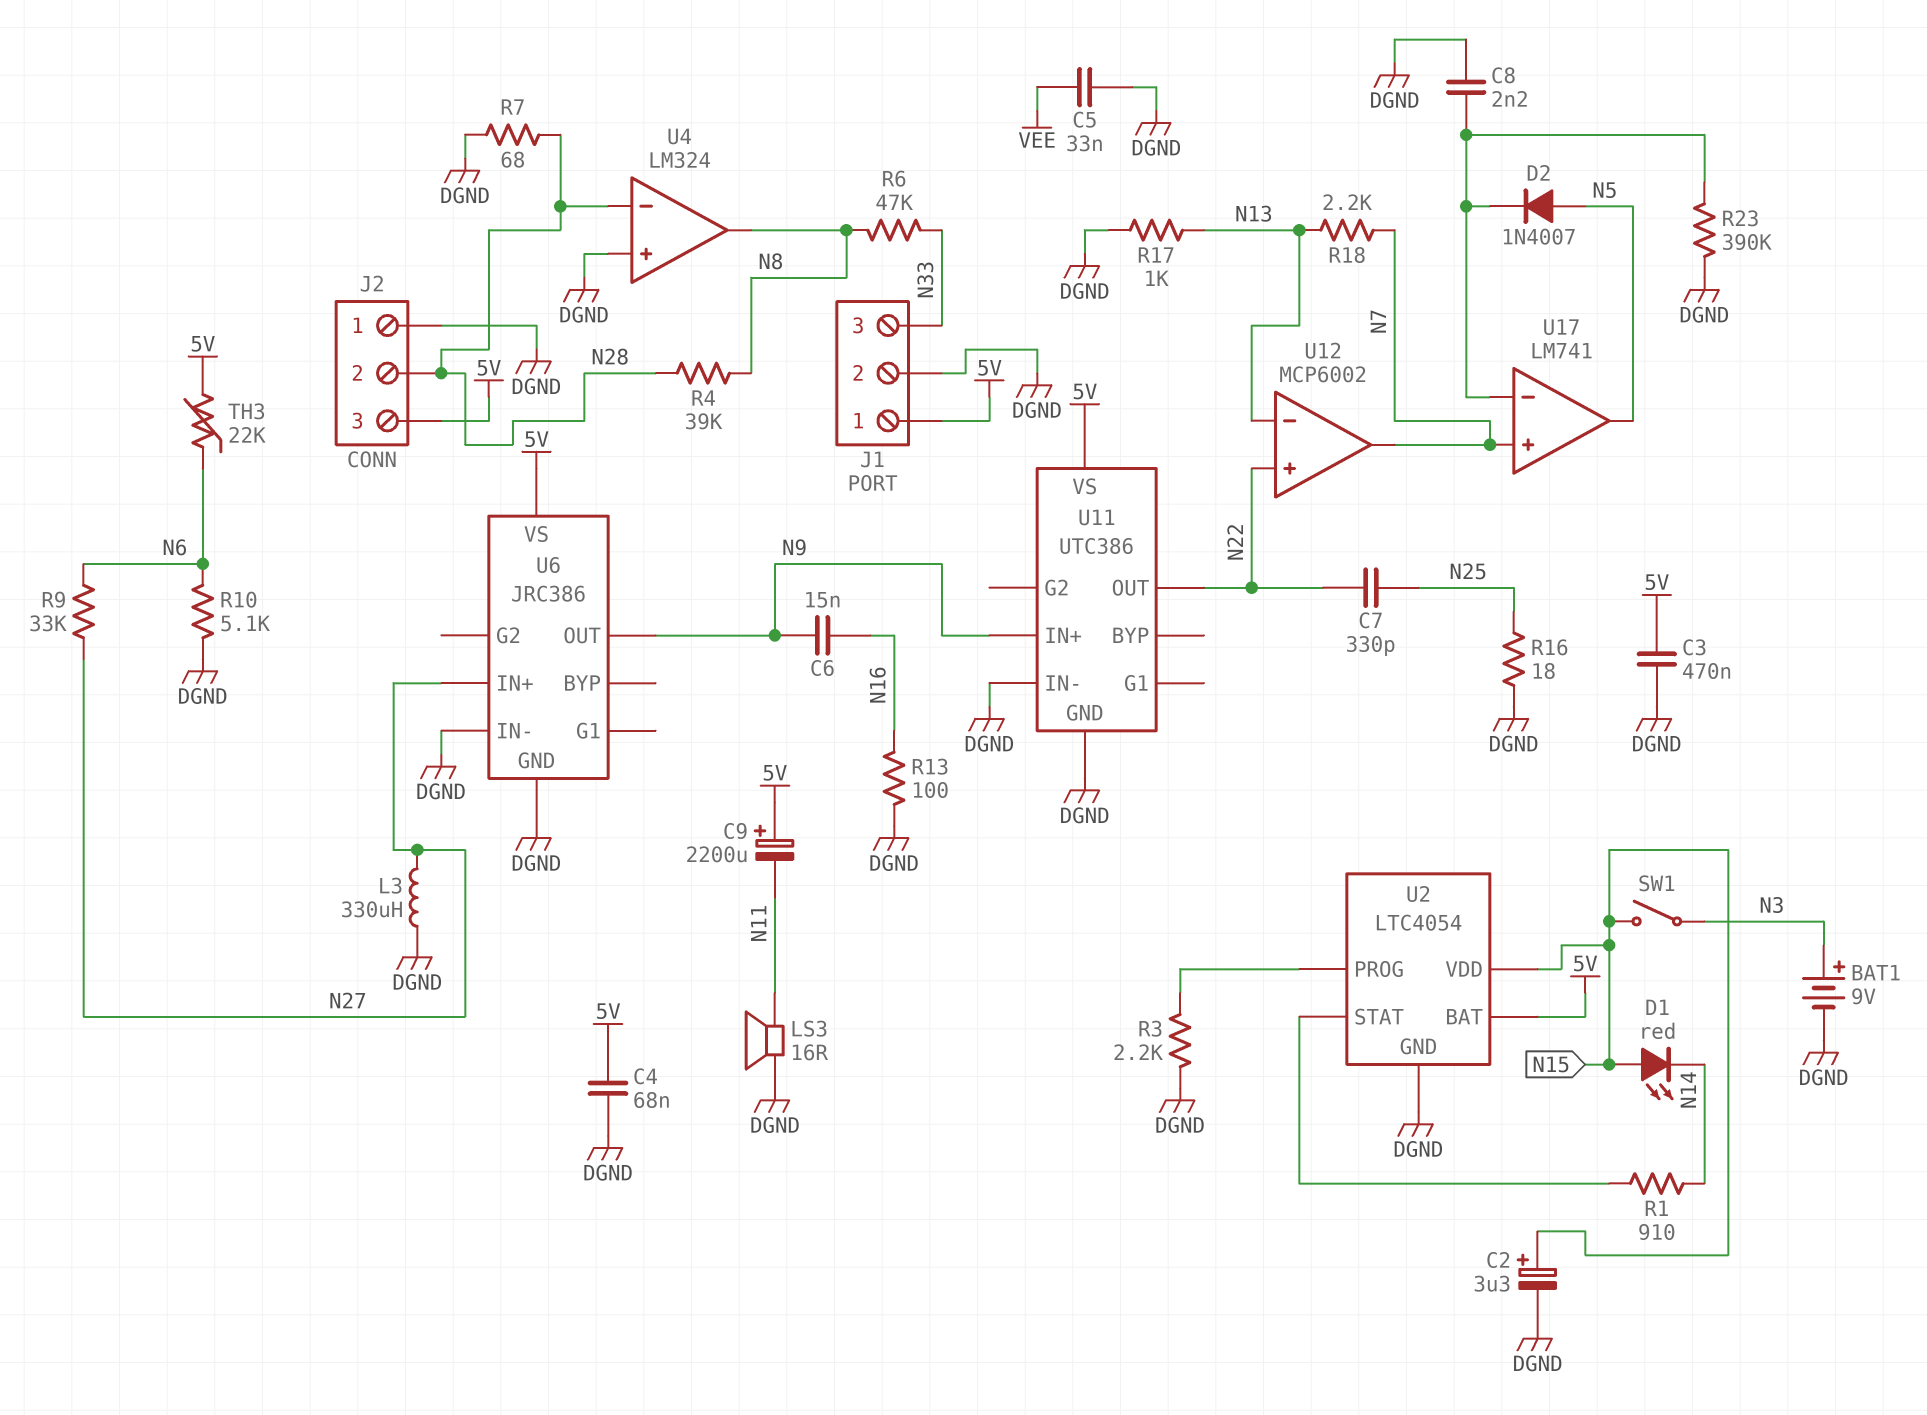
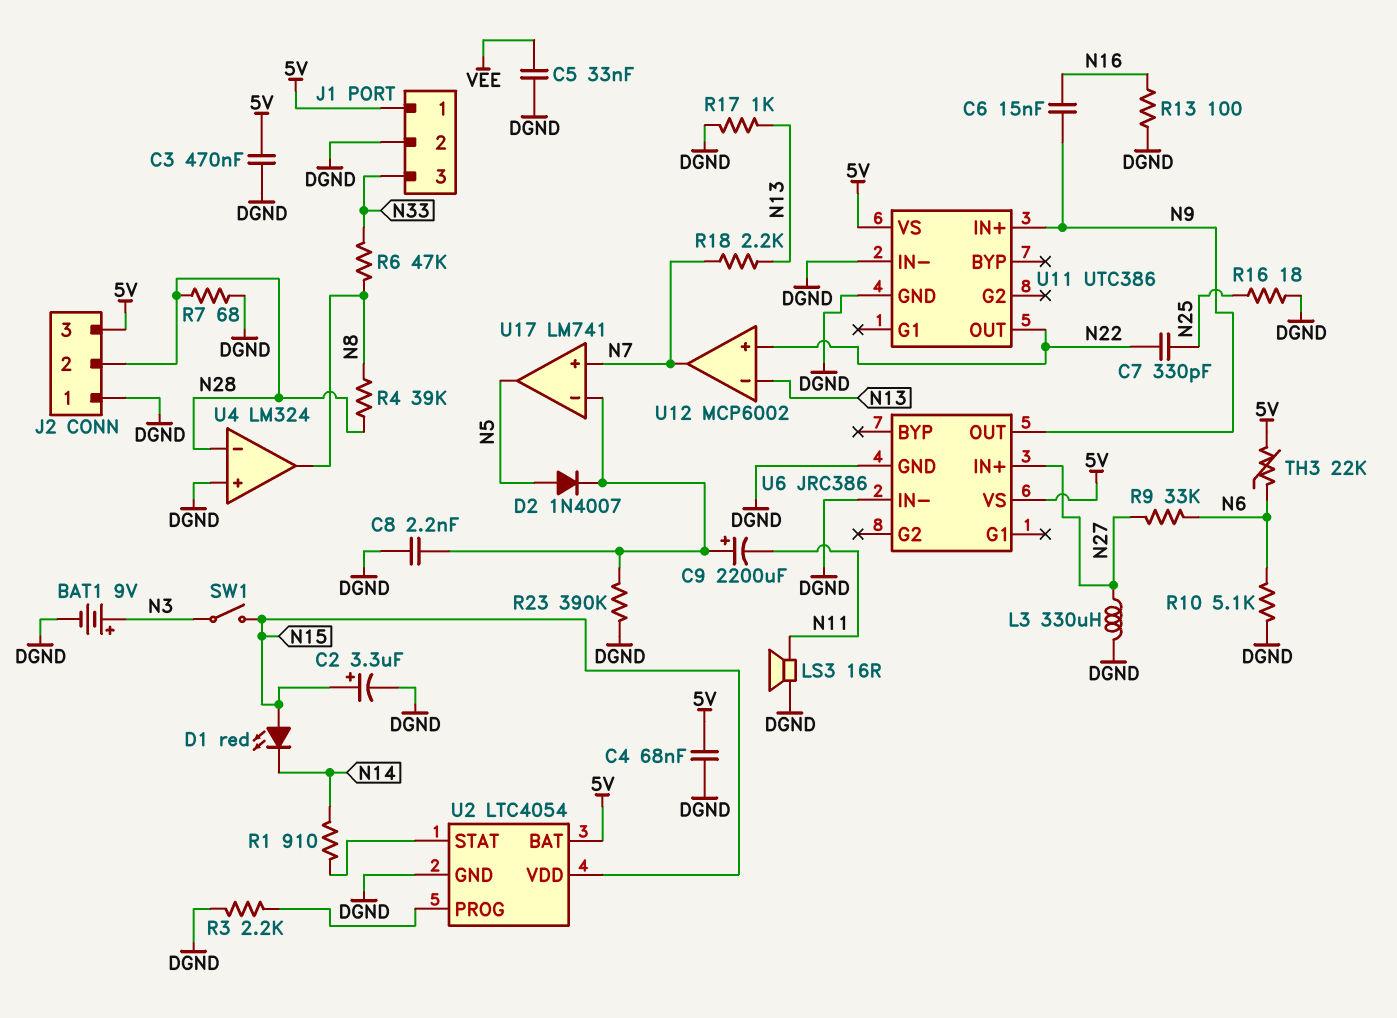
C9: 2200uF (plus 5V, minus N11) -> 2200uF (plus U17/in-, minus N11)

